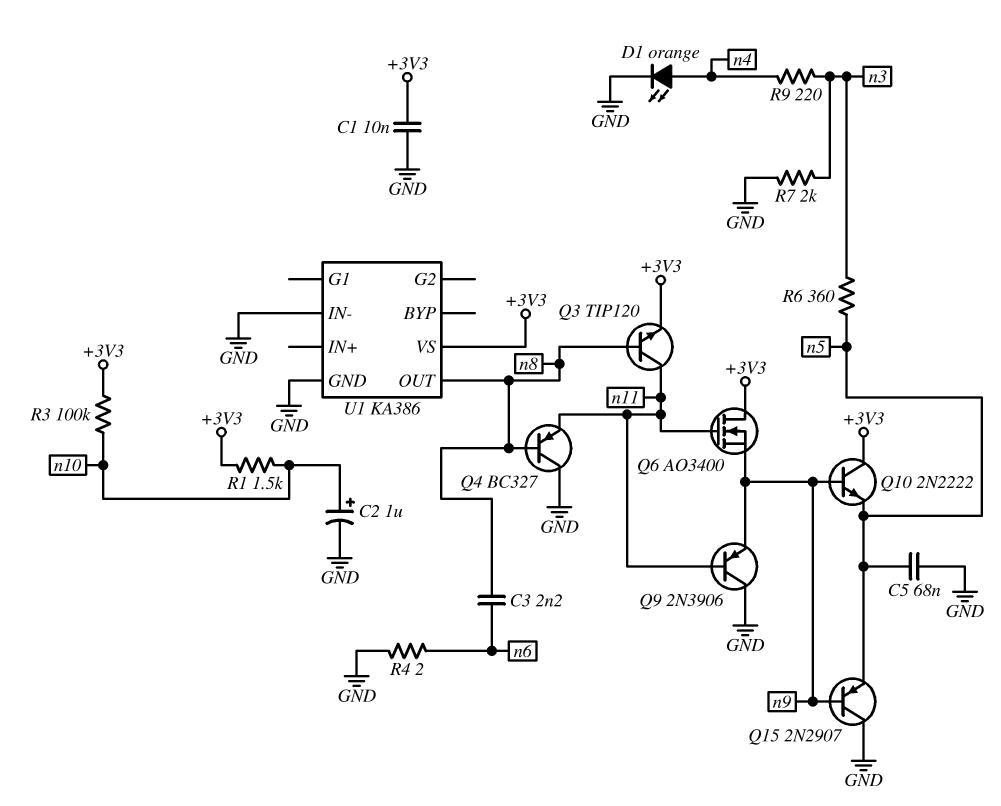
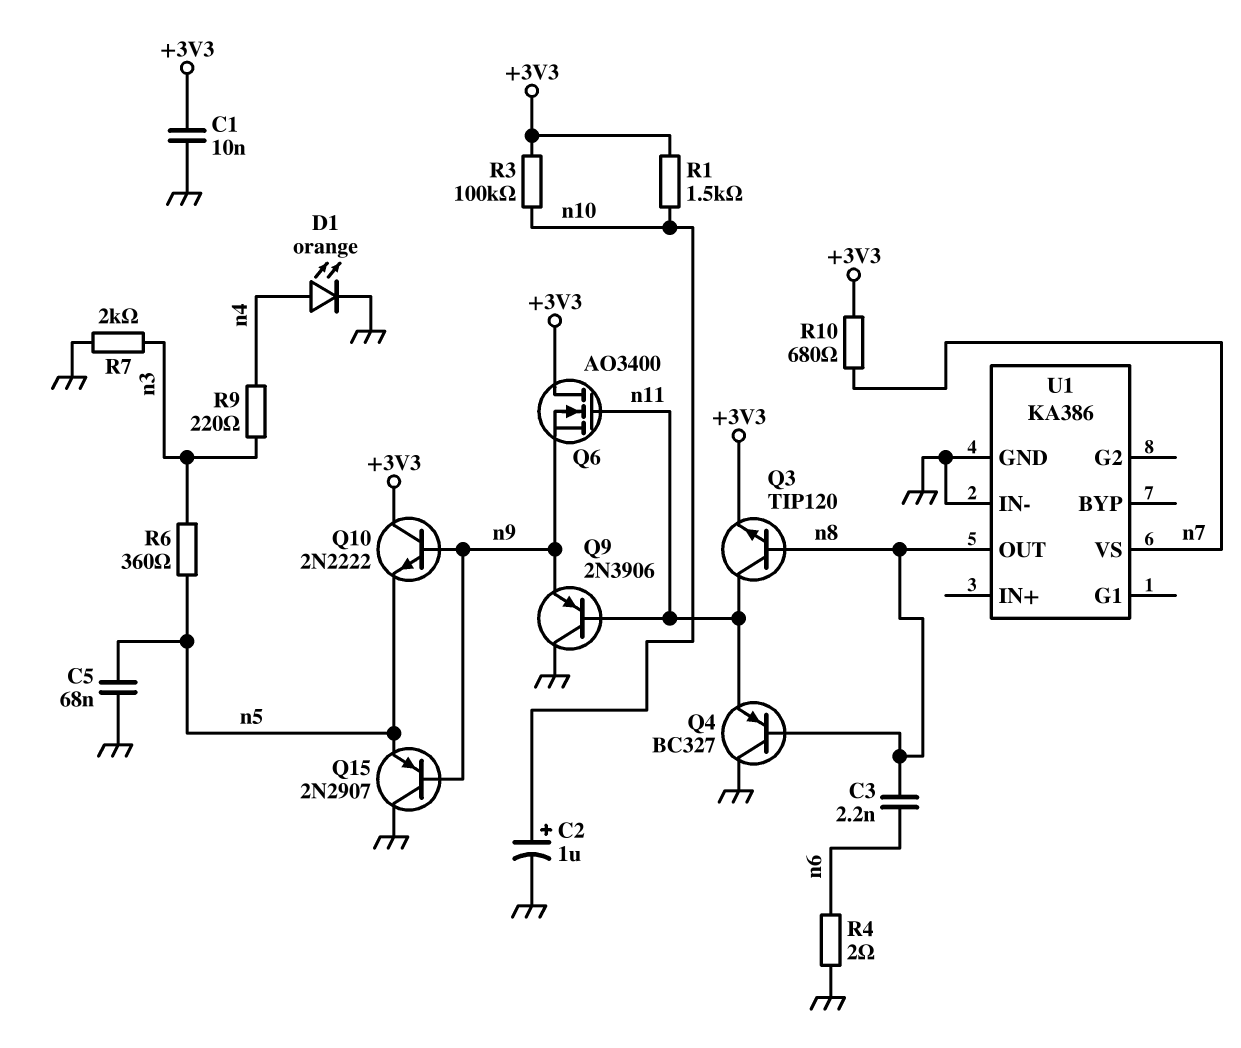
R10: none -> 680 (+3V3, n7)
U1 pin VS: +3V3 -> n7

